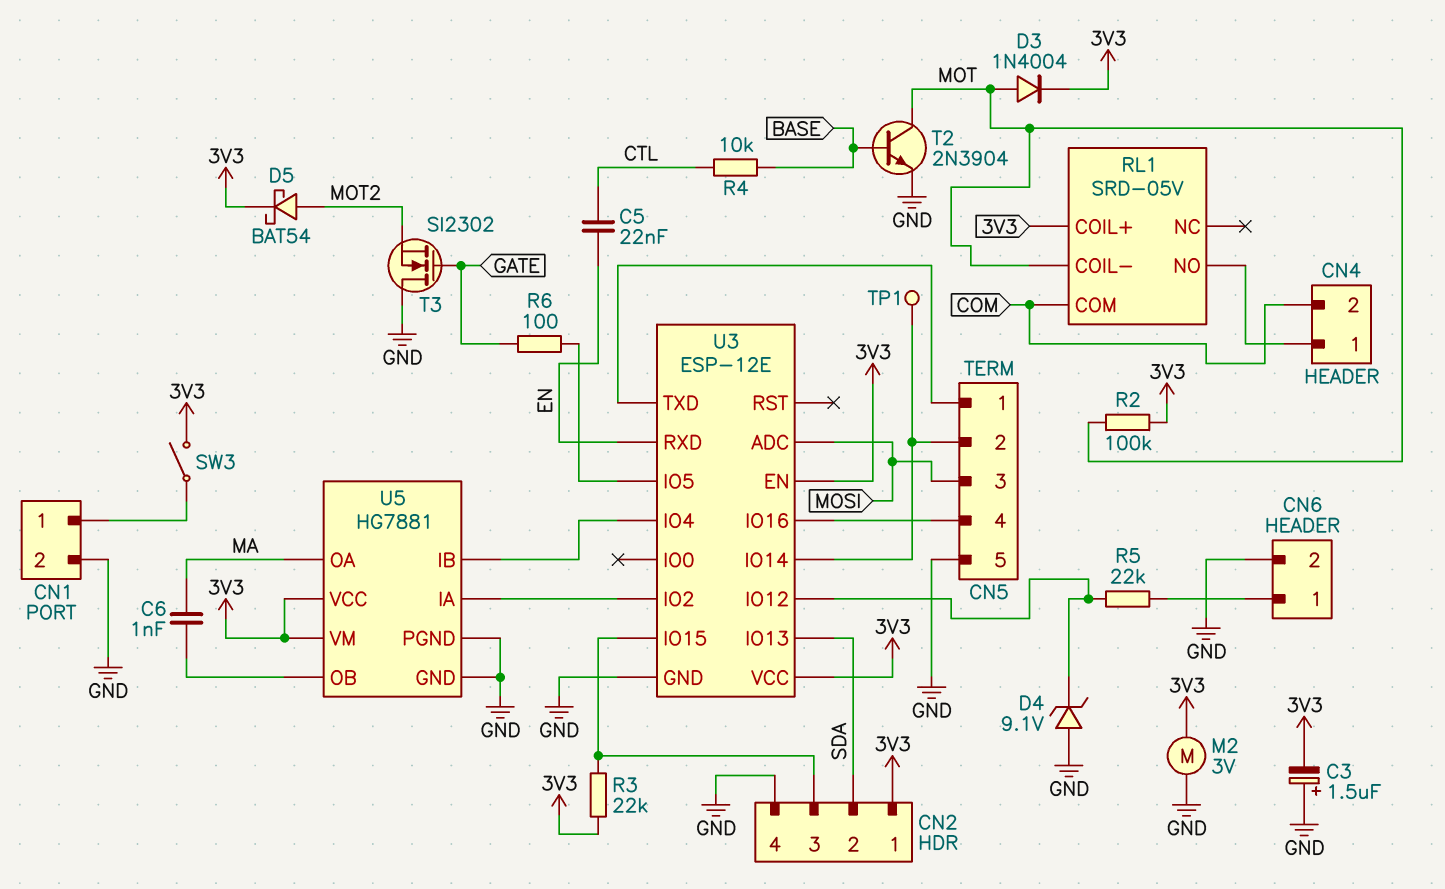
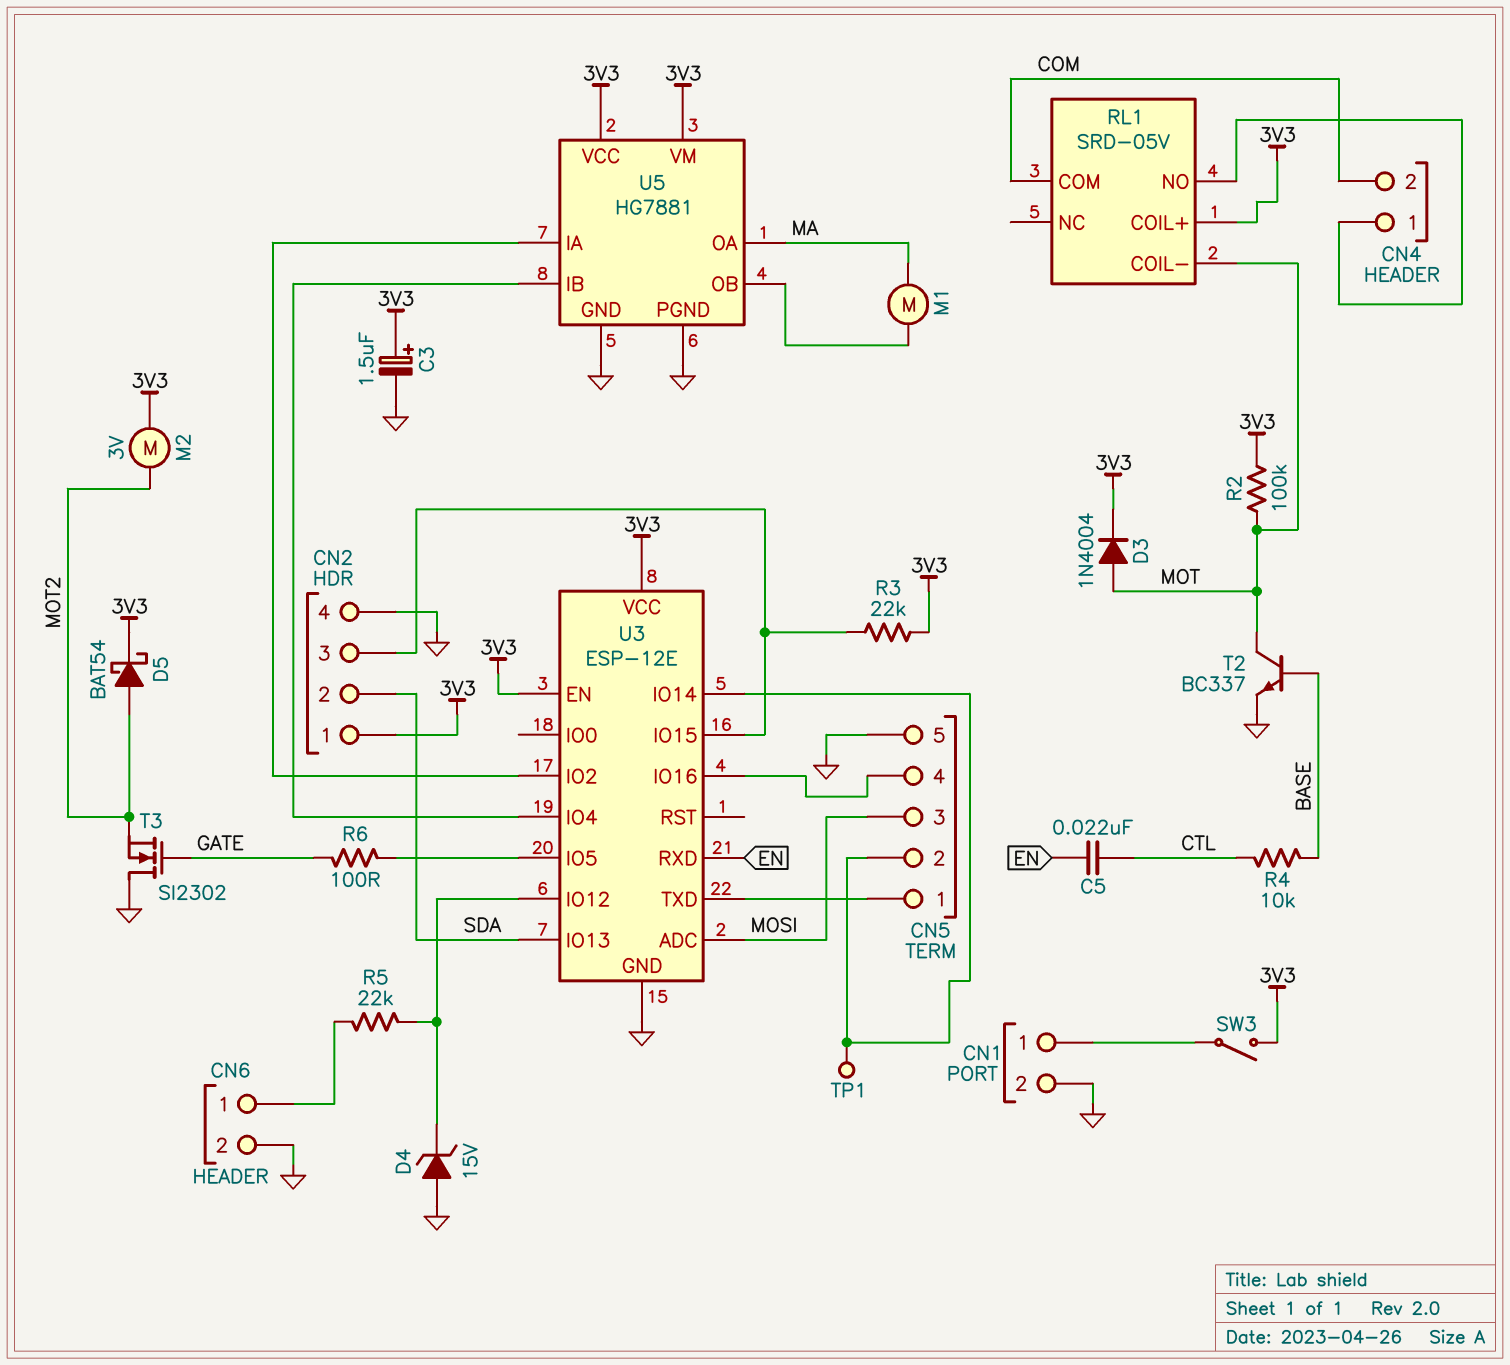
C3: 1.5uF (plus GND, minus 3V3) -> 1.5uF (plus 3V3, minus GND)
C6: 1nF (MA, U5/OB) -> none
D4: zener 9.1V (A GND, K U3/IO12) -> zener 15V (A GND, K U3/IO12)
M1: none -> motor (MA, U5/OB)
M2: motor 3V (3V3, GND) -> motor 3V (3V3, MOT2)
T2: NPN 2N3904 (B BASE, C MOT, E GND) -> NPN BC337 (B BASE, C MOT, E GND)

